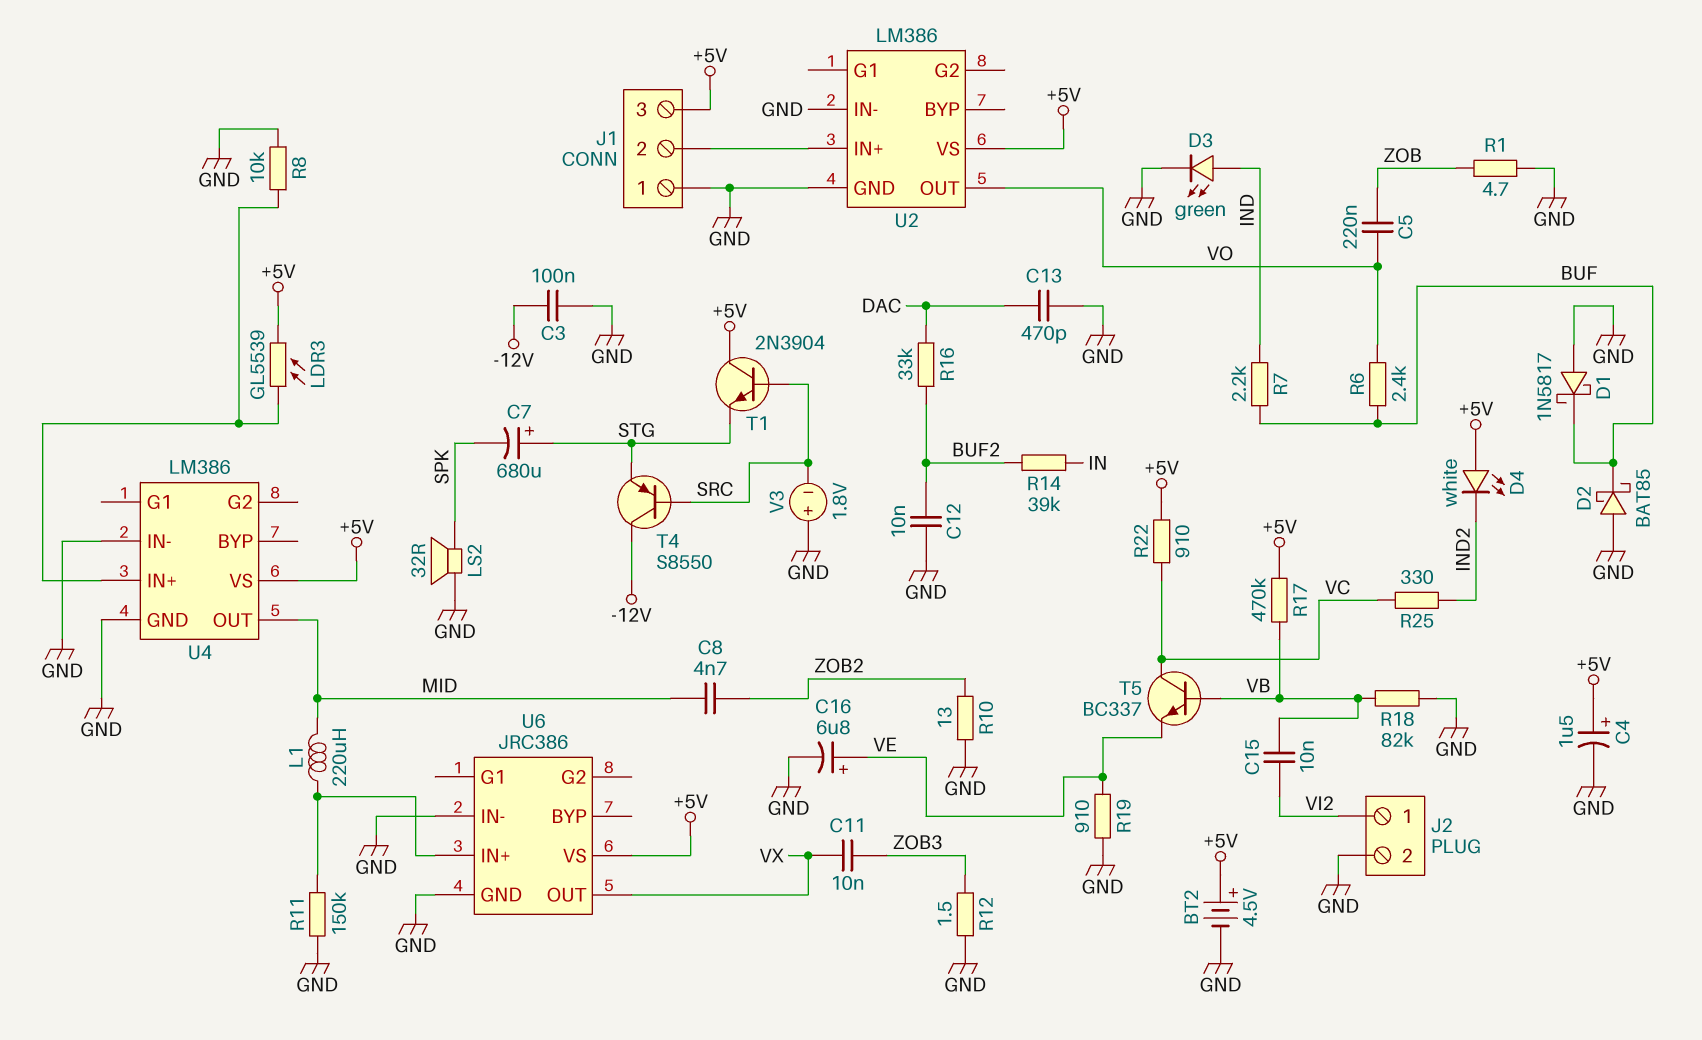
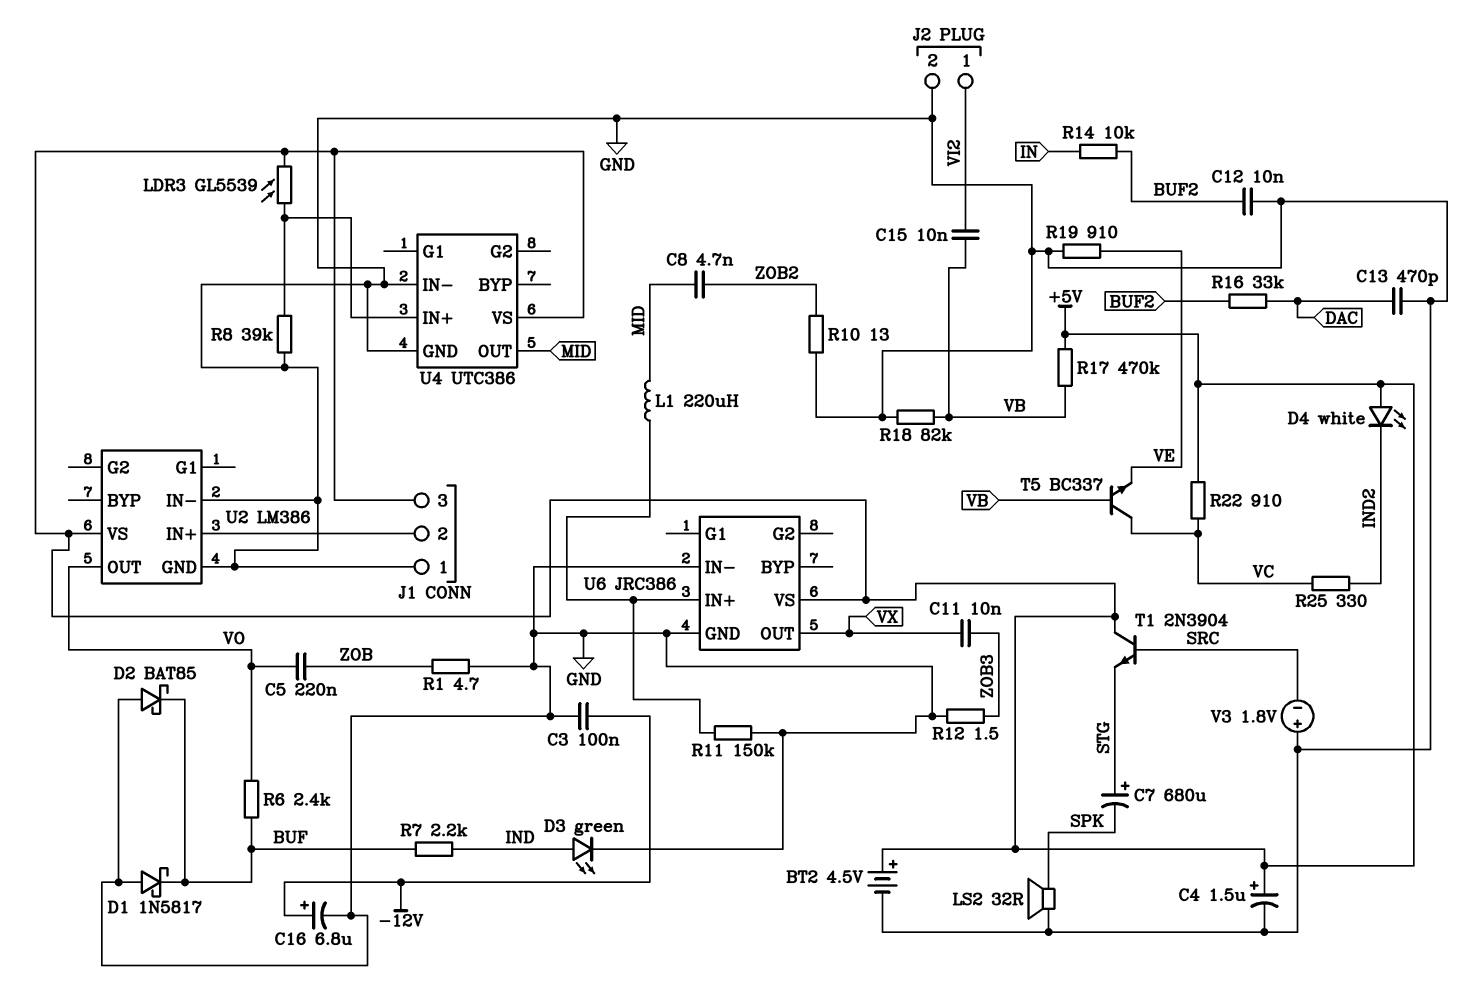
C16: 6.8uF (plus VE, minus GND) -> 6.8uF (plus -12V, minus GND)
R8: 10k (GND, U4/IN+) -> 39k (GND, U4/IN+)
R14: 39k (BUF2, IN) -> 10k (BUF2, IN)
T4: PNP S8550 (B SRC, C -12V, E STG) -> none
U4: LM386 -> UTC386

